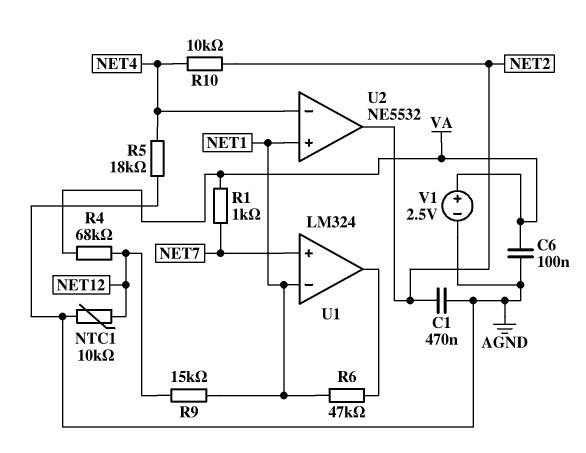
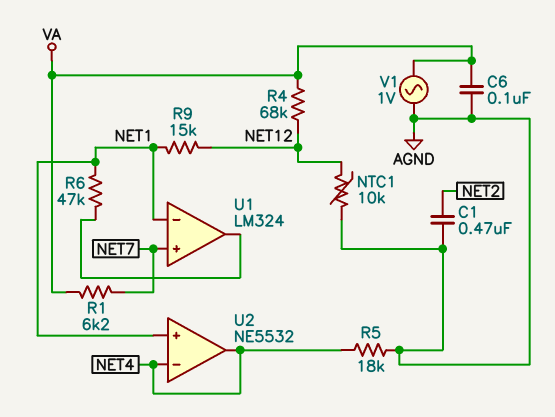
R1: 1k (NET7, VA) -> 6.2k (NET7, VA)
R10: 10k (NET2, NET4) -> none
U2 pin out: NET2 -> NET4
V1: 2.5V (plus VA, minus AGND) -> AC 1V (AGND, VA)

